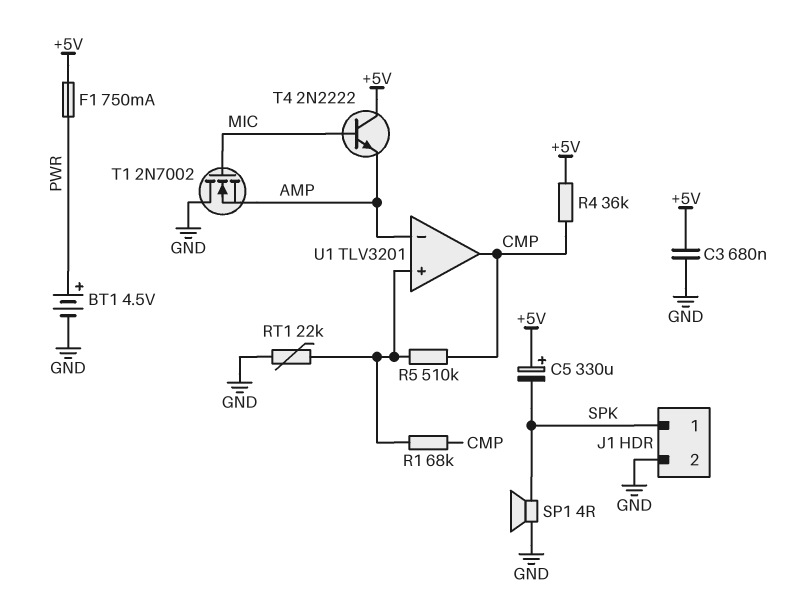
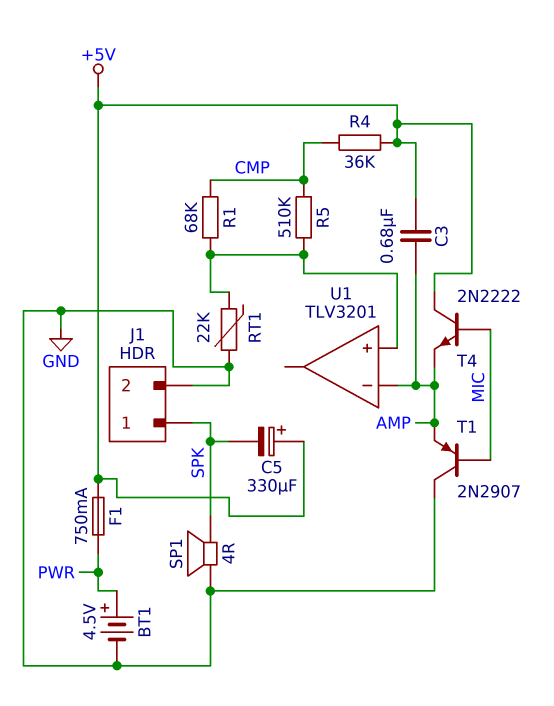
C3: 680nF (+5V, GND) -> 680nF (+5V, AMP)
T1: NMOS 2N7002 (G MIC, D GND, S AMP) -> PNP 2N2907 (B MIC, C GND, E AMP)
U1 pin out: CMP -> none

